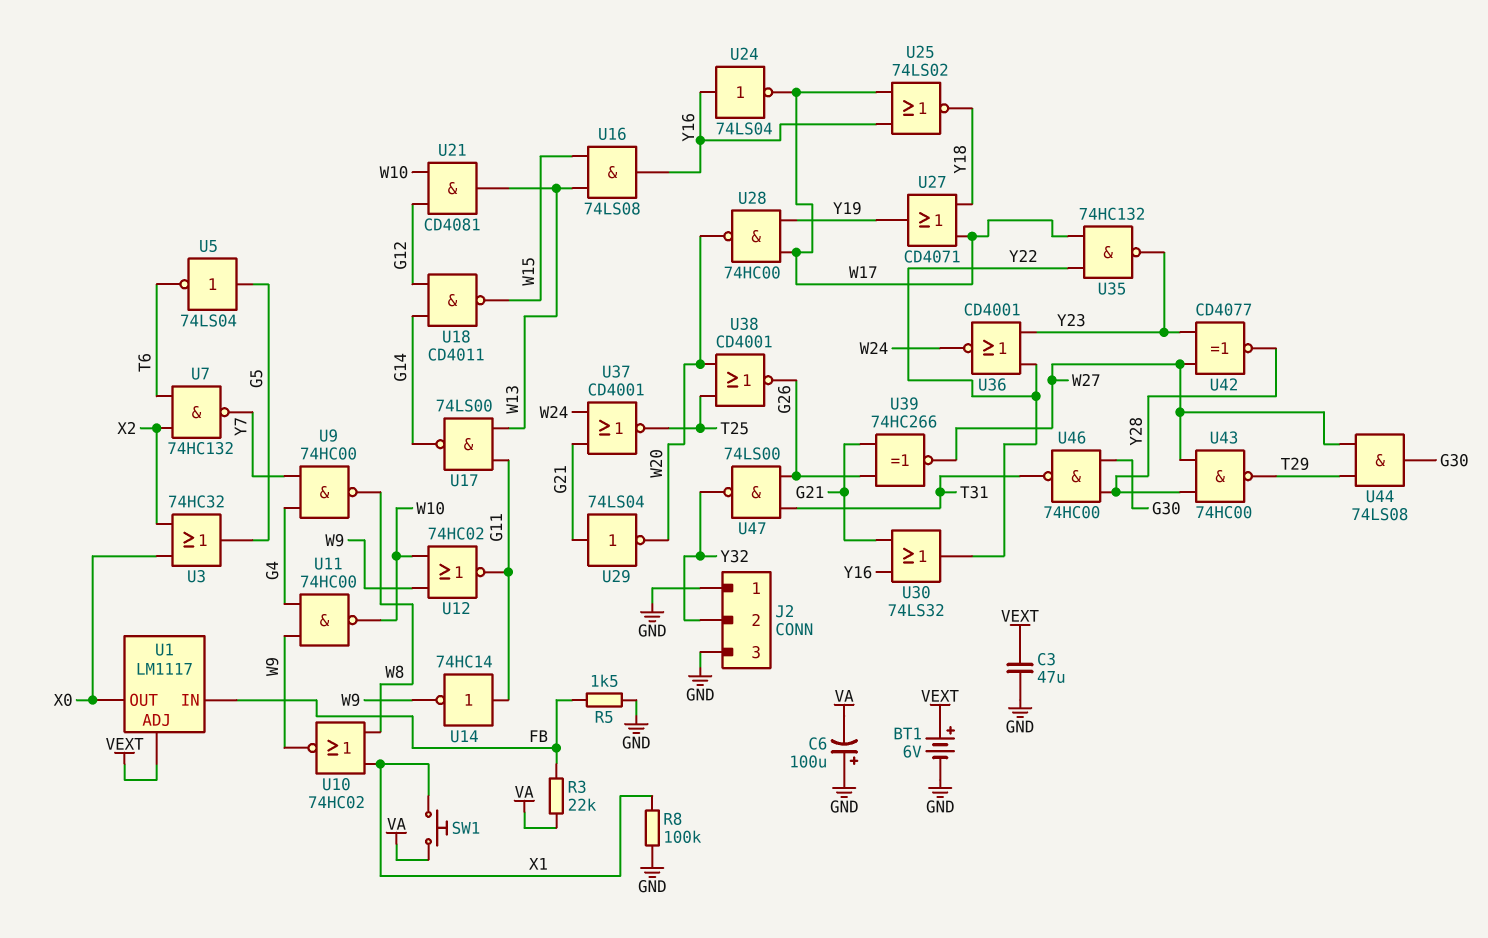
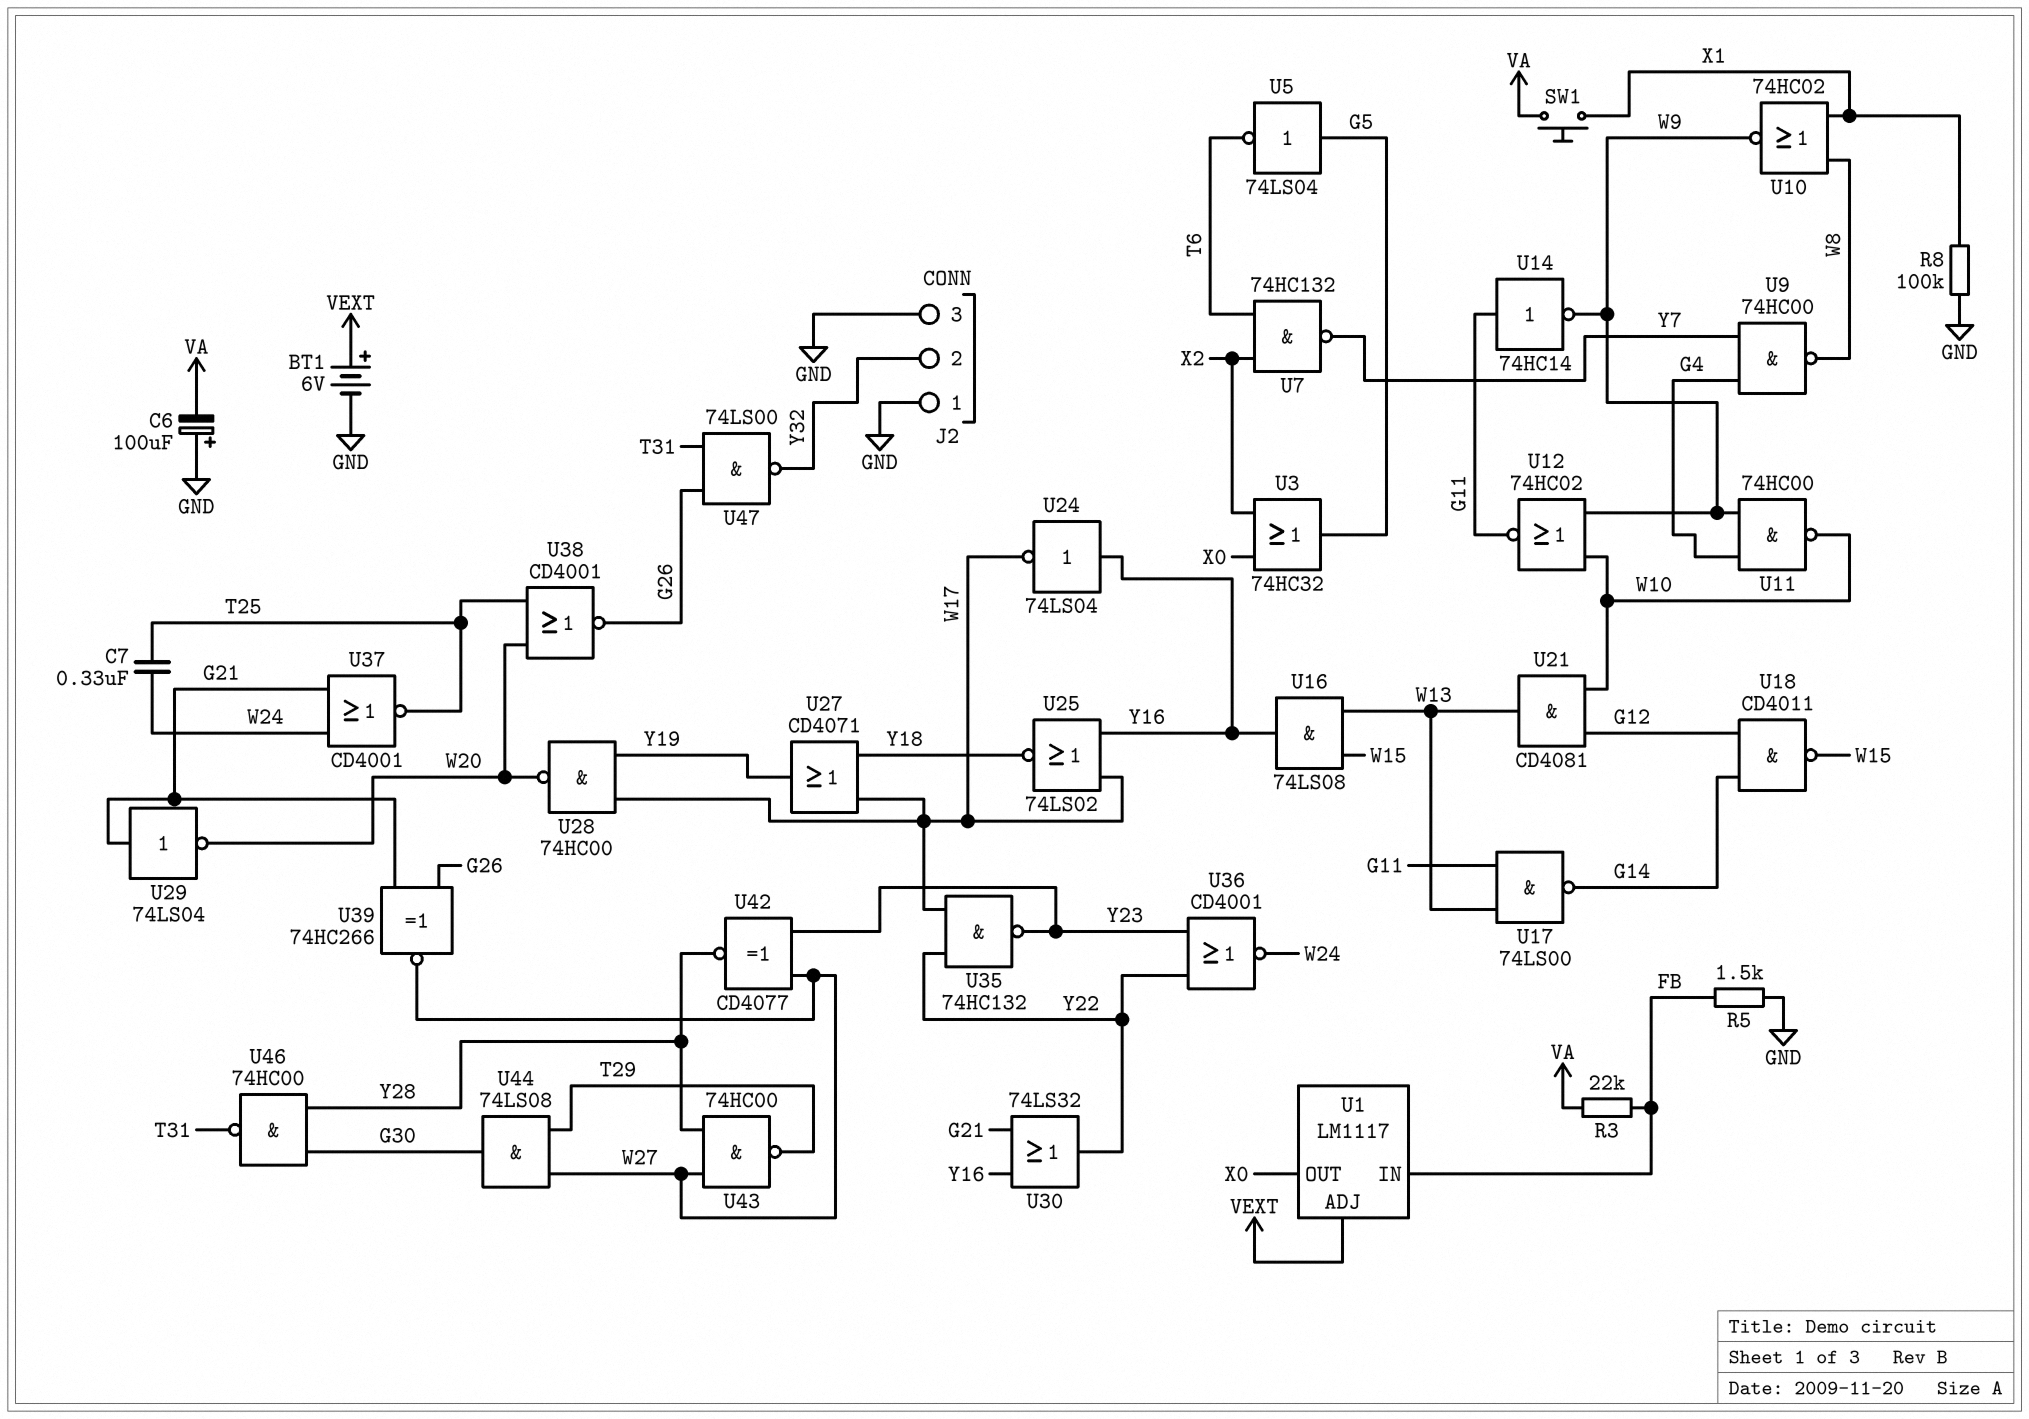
C3: 47uF (GND, VEXT) -> none
C7: none -> 330nF (T25, W24)

